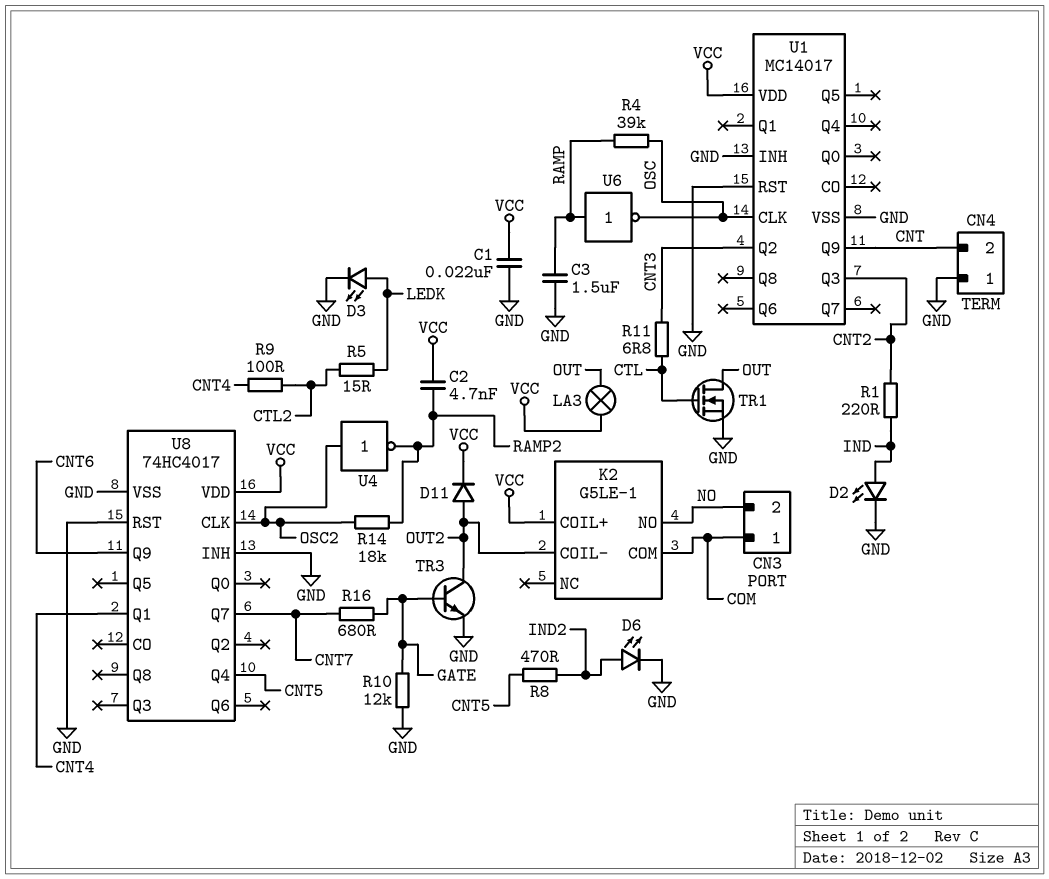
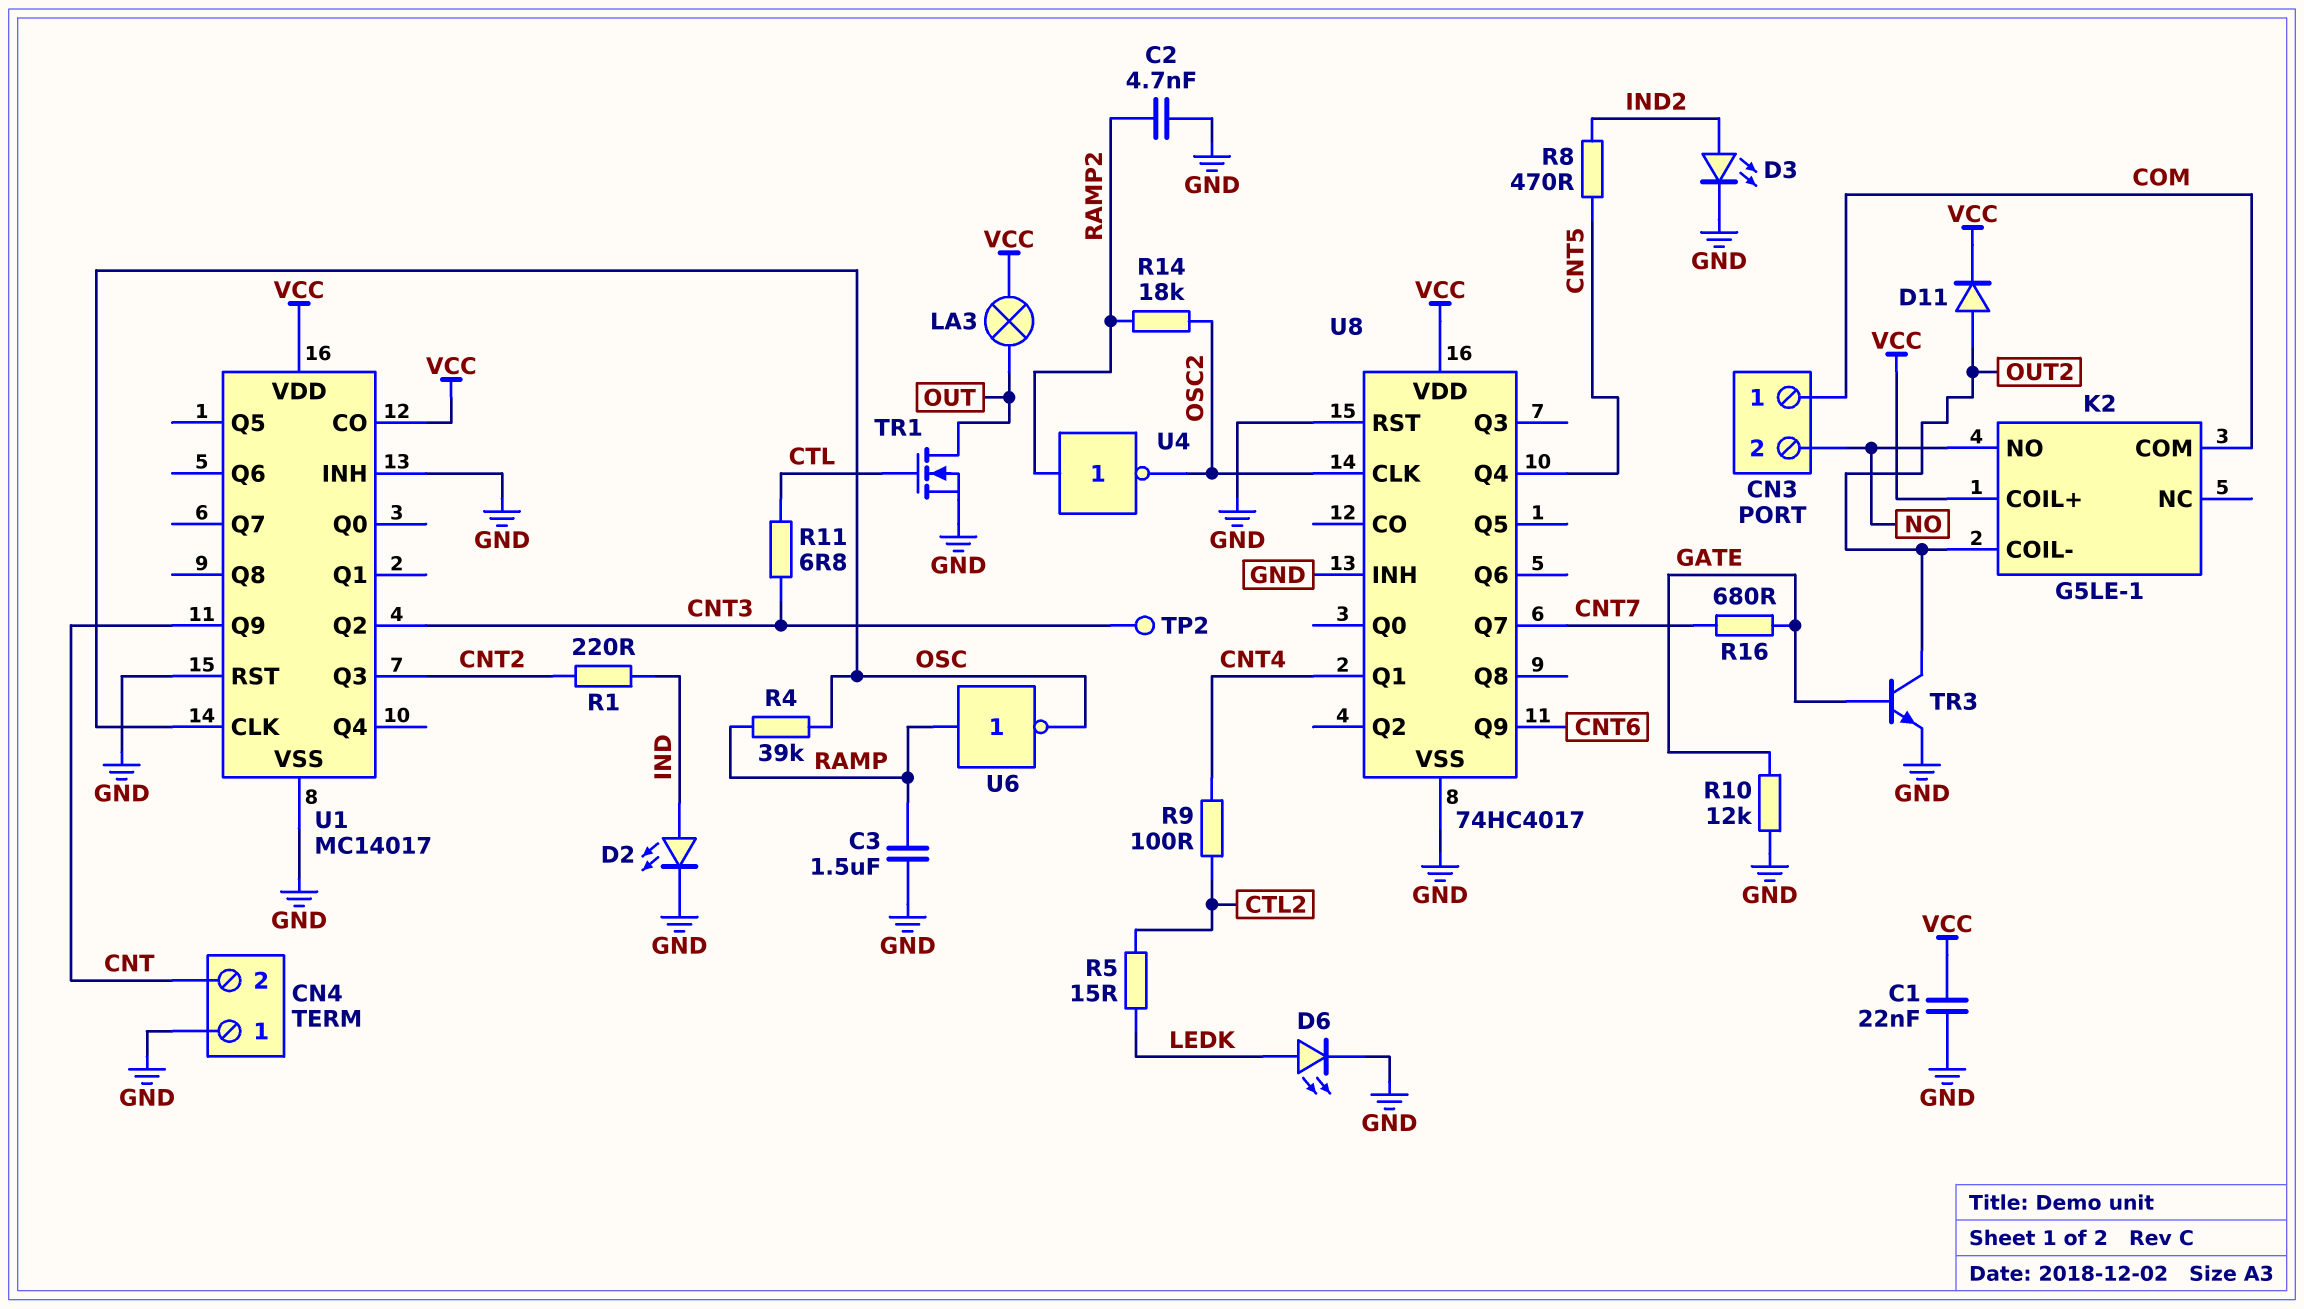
C2: 4.7nF (RAMP2, VCC) -> 4.7nF (GND, RAMP2)
D3: LED (A LEDK, K GND) -> LED (A IND2, K GND)
D6: LED (A IND2, K GND) -> LED (A LEDK, K GND)
TP2: none -> test point (CNT3)
U1 pin CO: none -> VCC
U4: NOT (in OSC2, out RAMP2) -> NOT (in RAMP2, out OSC2)

